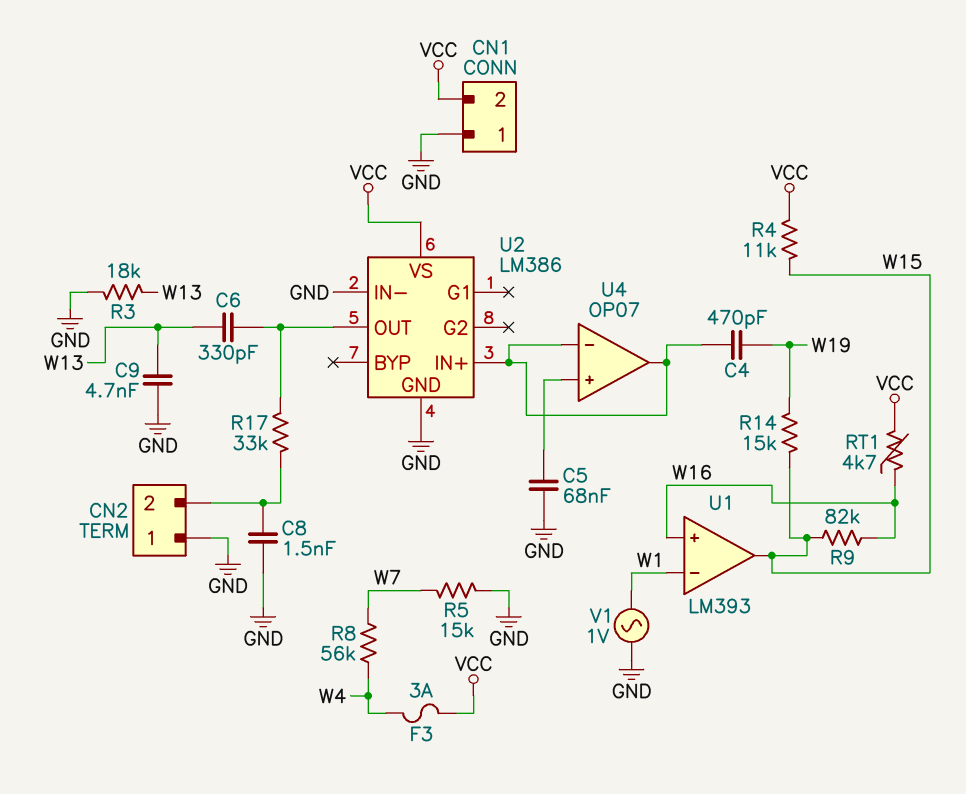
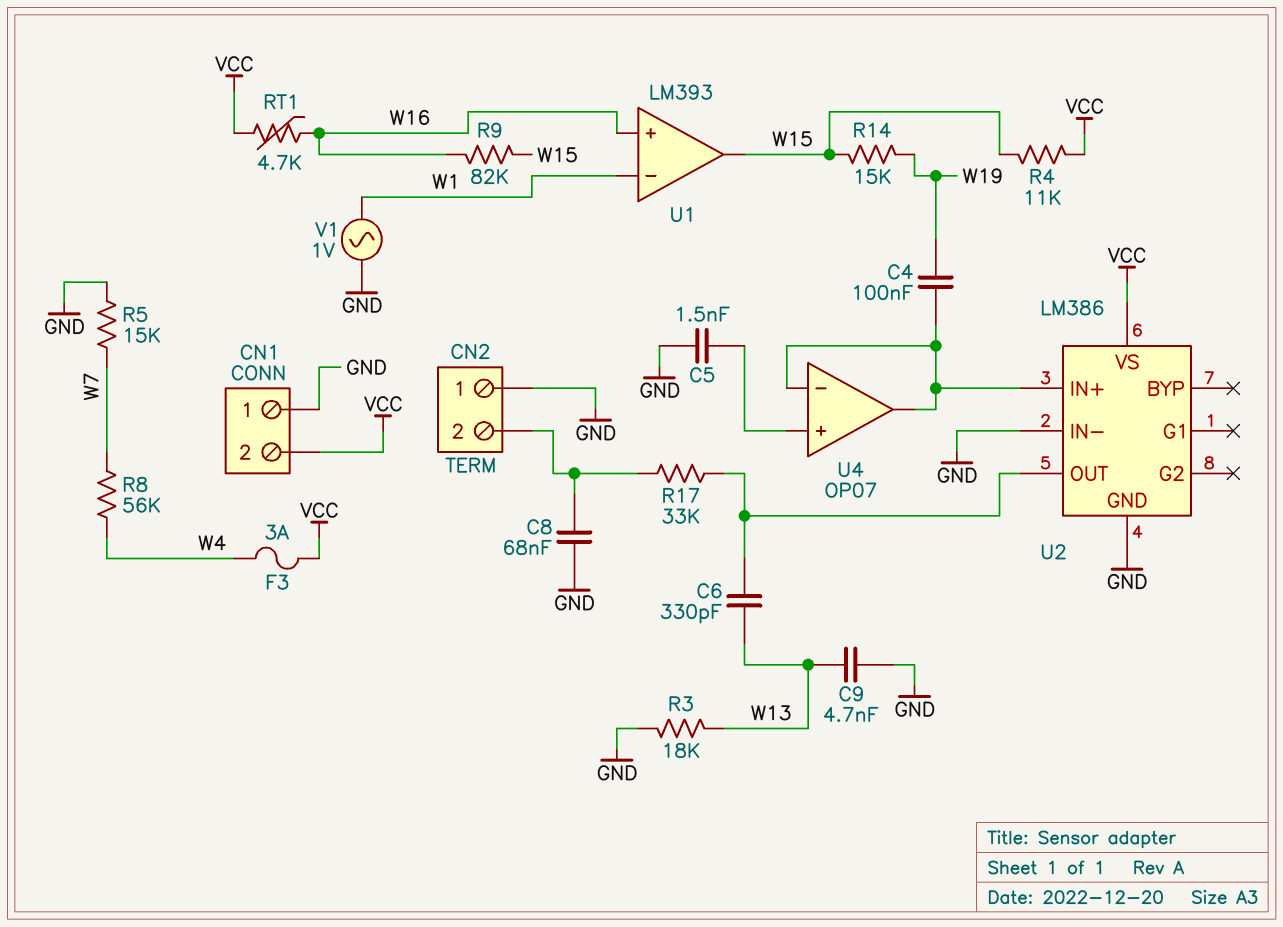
C4: 470pF (U2/IN+, W19) -> 100nF (U2/IN+, W19)
C5: 68nF (GND, U4/in+) -> 1.5nF (GND, U4/in+)
C8: 1.5nF (CN2/2, GND) -> 68nF (CN2/2, GND)

